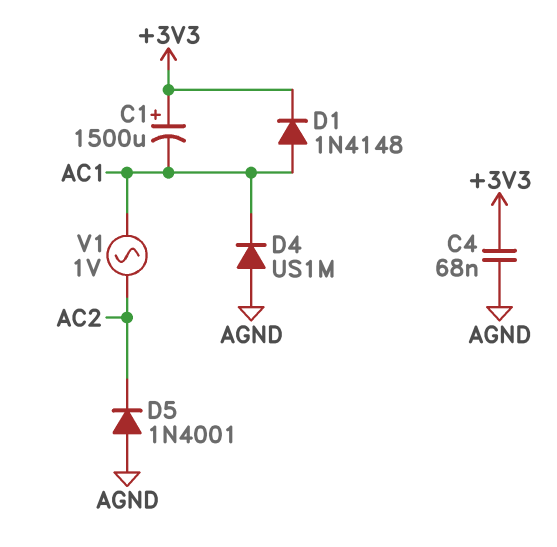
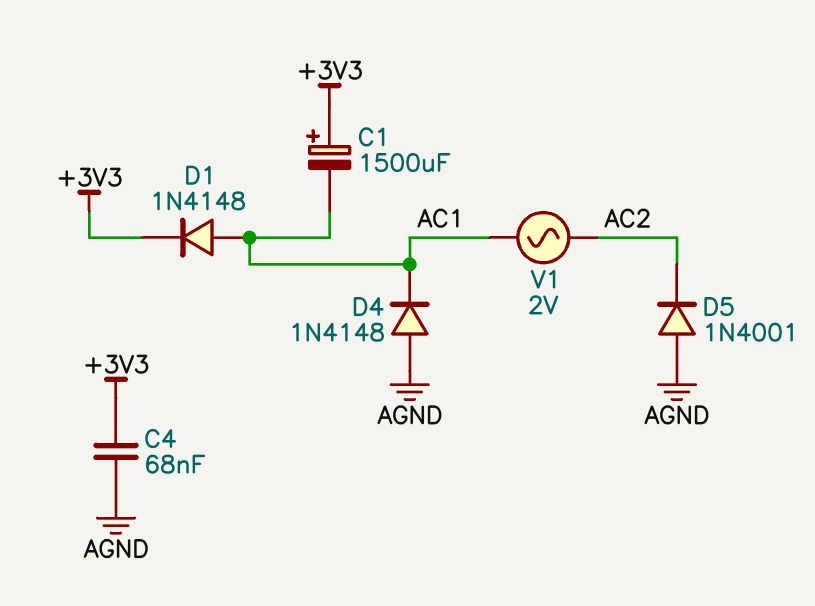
D4: diode US1M (A AGND, K AC1) -> diode 1N4148 (A AGND, K AC1)
V1: AC 1V (AC1, AC2) -> AC 2V (AC1, AC2)

